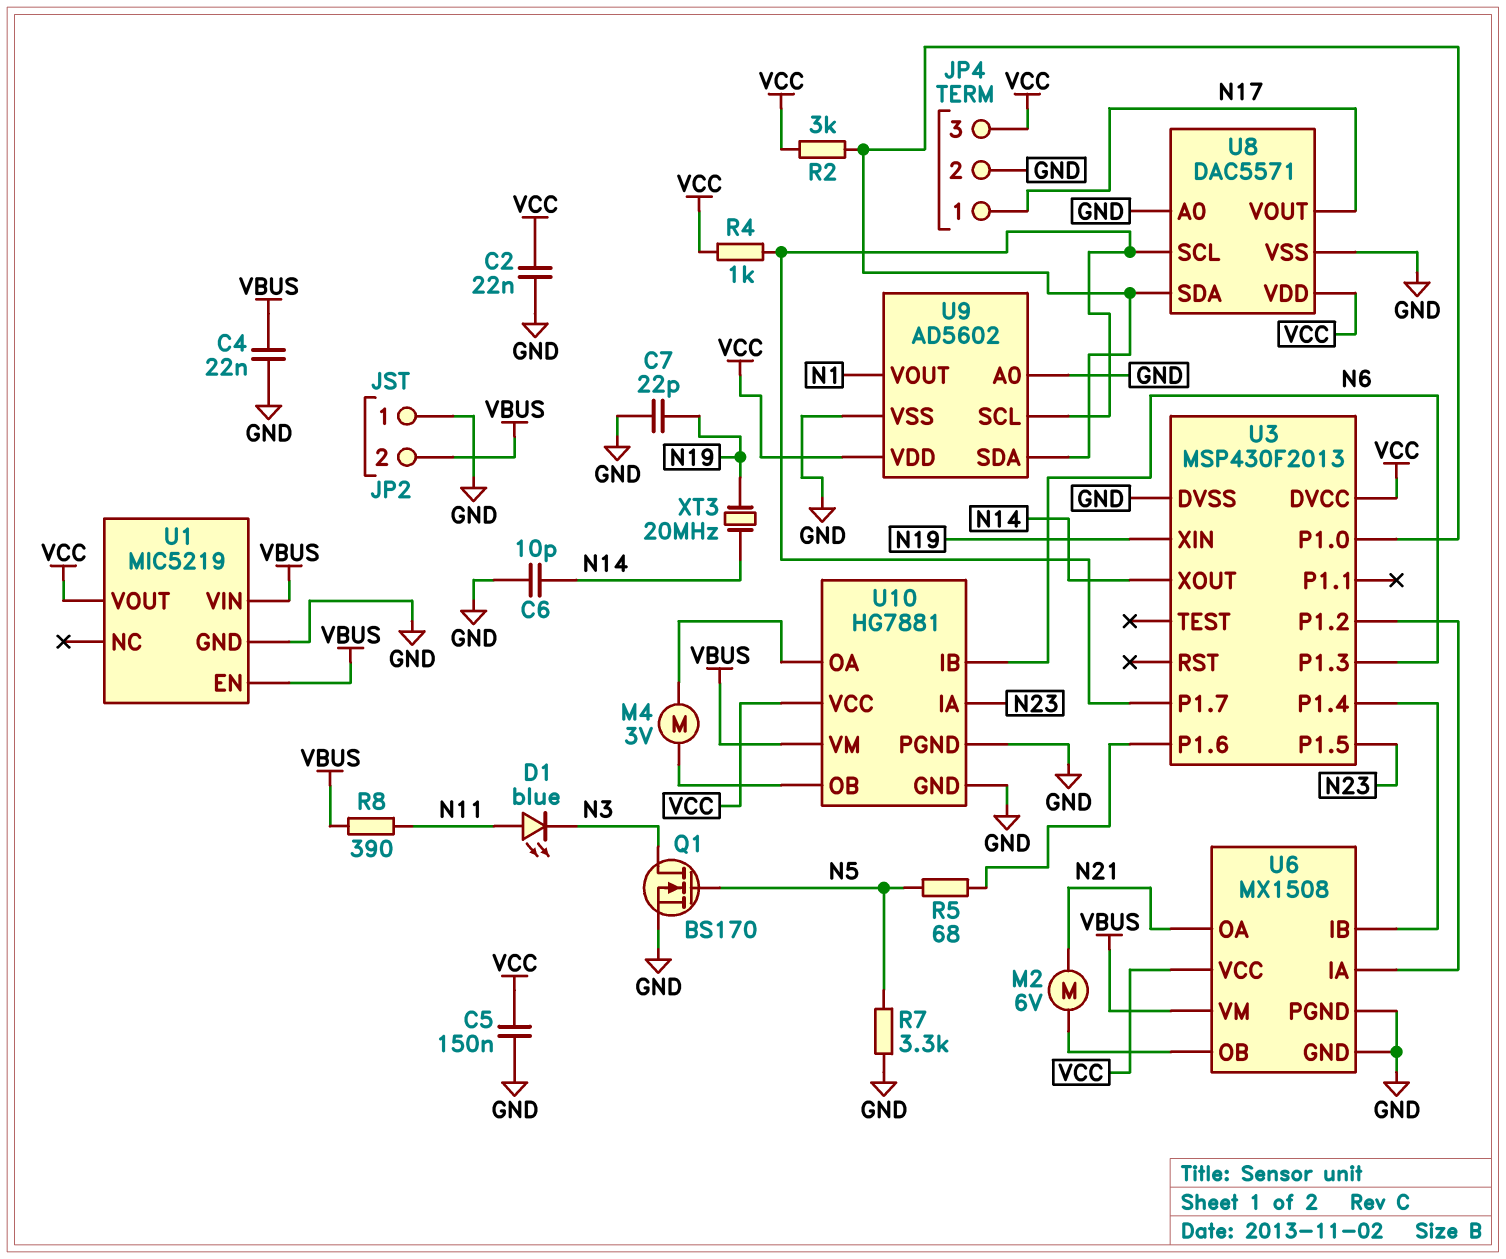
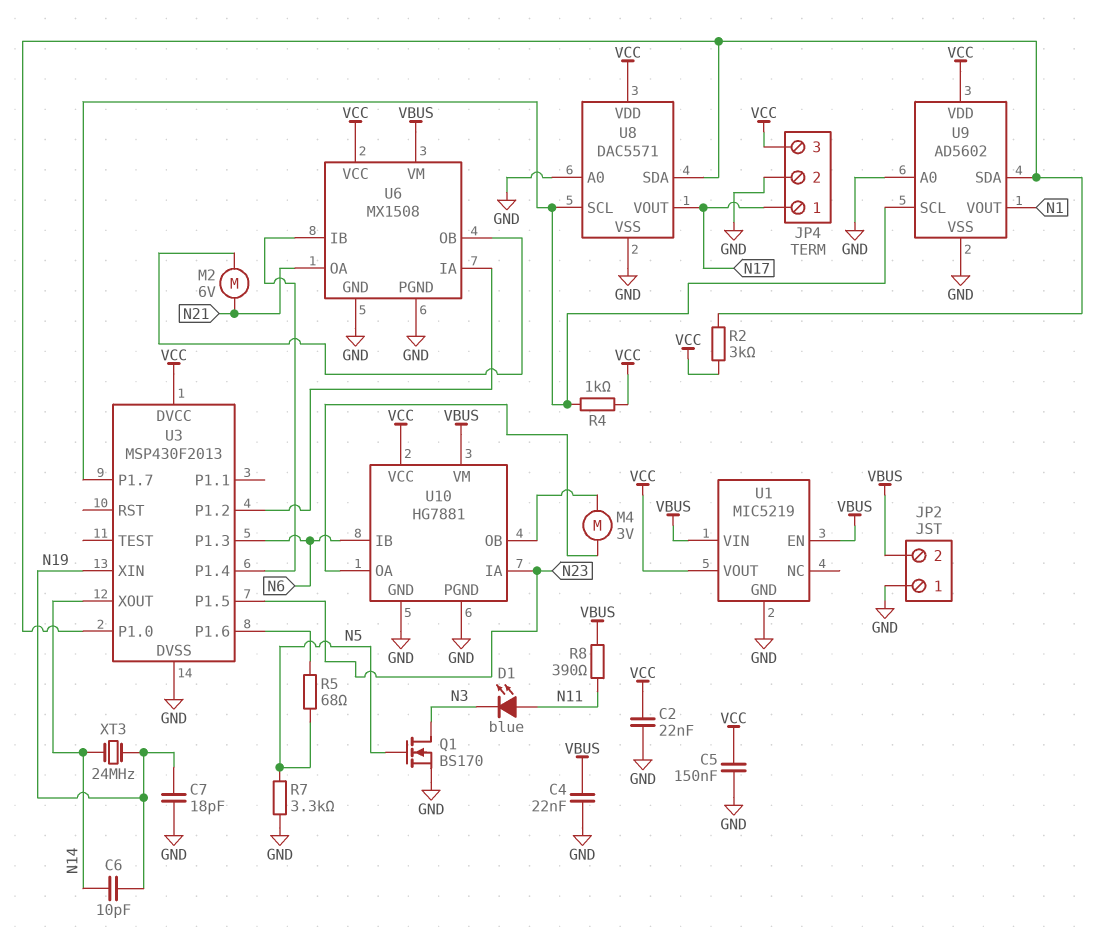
C6: 10pF (GND, N14) -> 10pF (N14, N19)
C7: 22pF (GND, N19) -> 18pF (GND, N19)
XT3: 20MHz (N14, N19) -> 24MHz (N14, N19)

